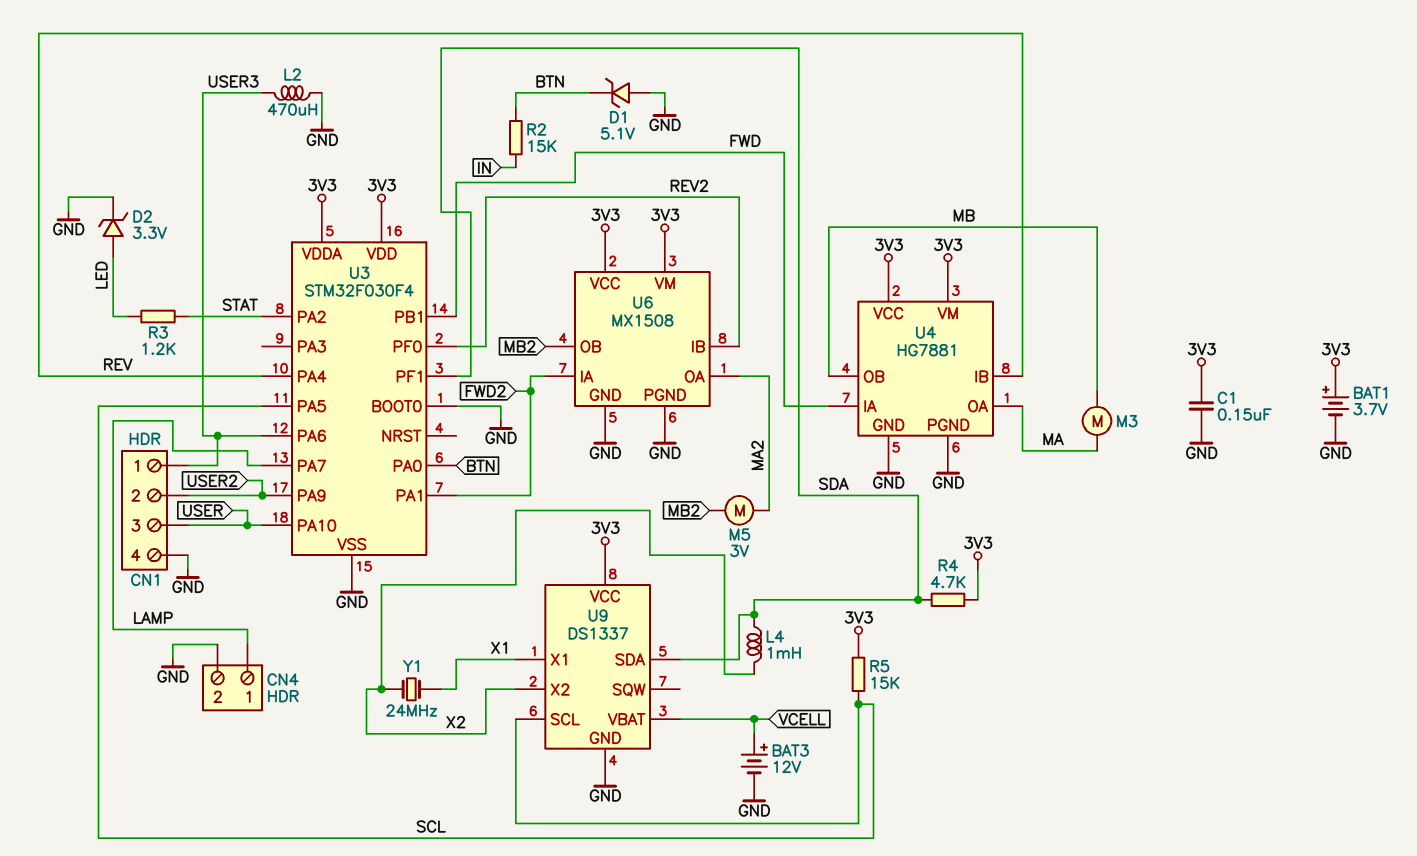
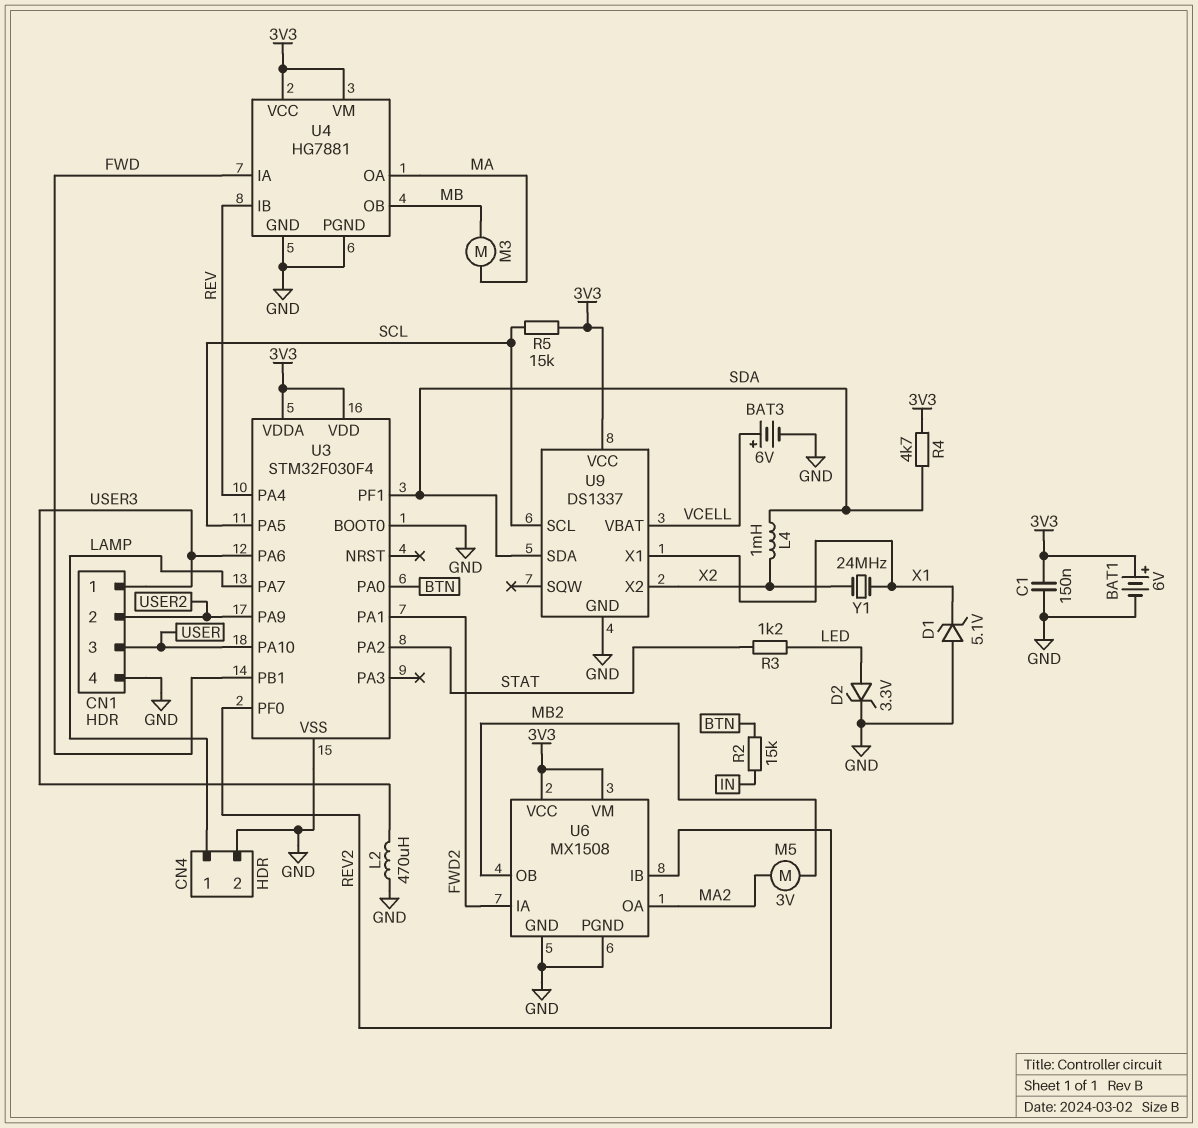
BAT1: 3.7V (plus 3V3, minus GND) -> 6V (plus 3V3, minus GND)
BAT3: 12V (plus VCELL, minus GND) -> 6V (plus VCELL, minus GND)
D1: zener 5.1V (A GND, K BTN) -> zener 5.1V (A GND, K X1)

